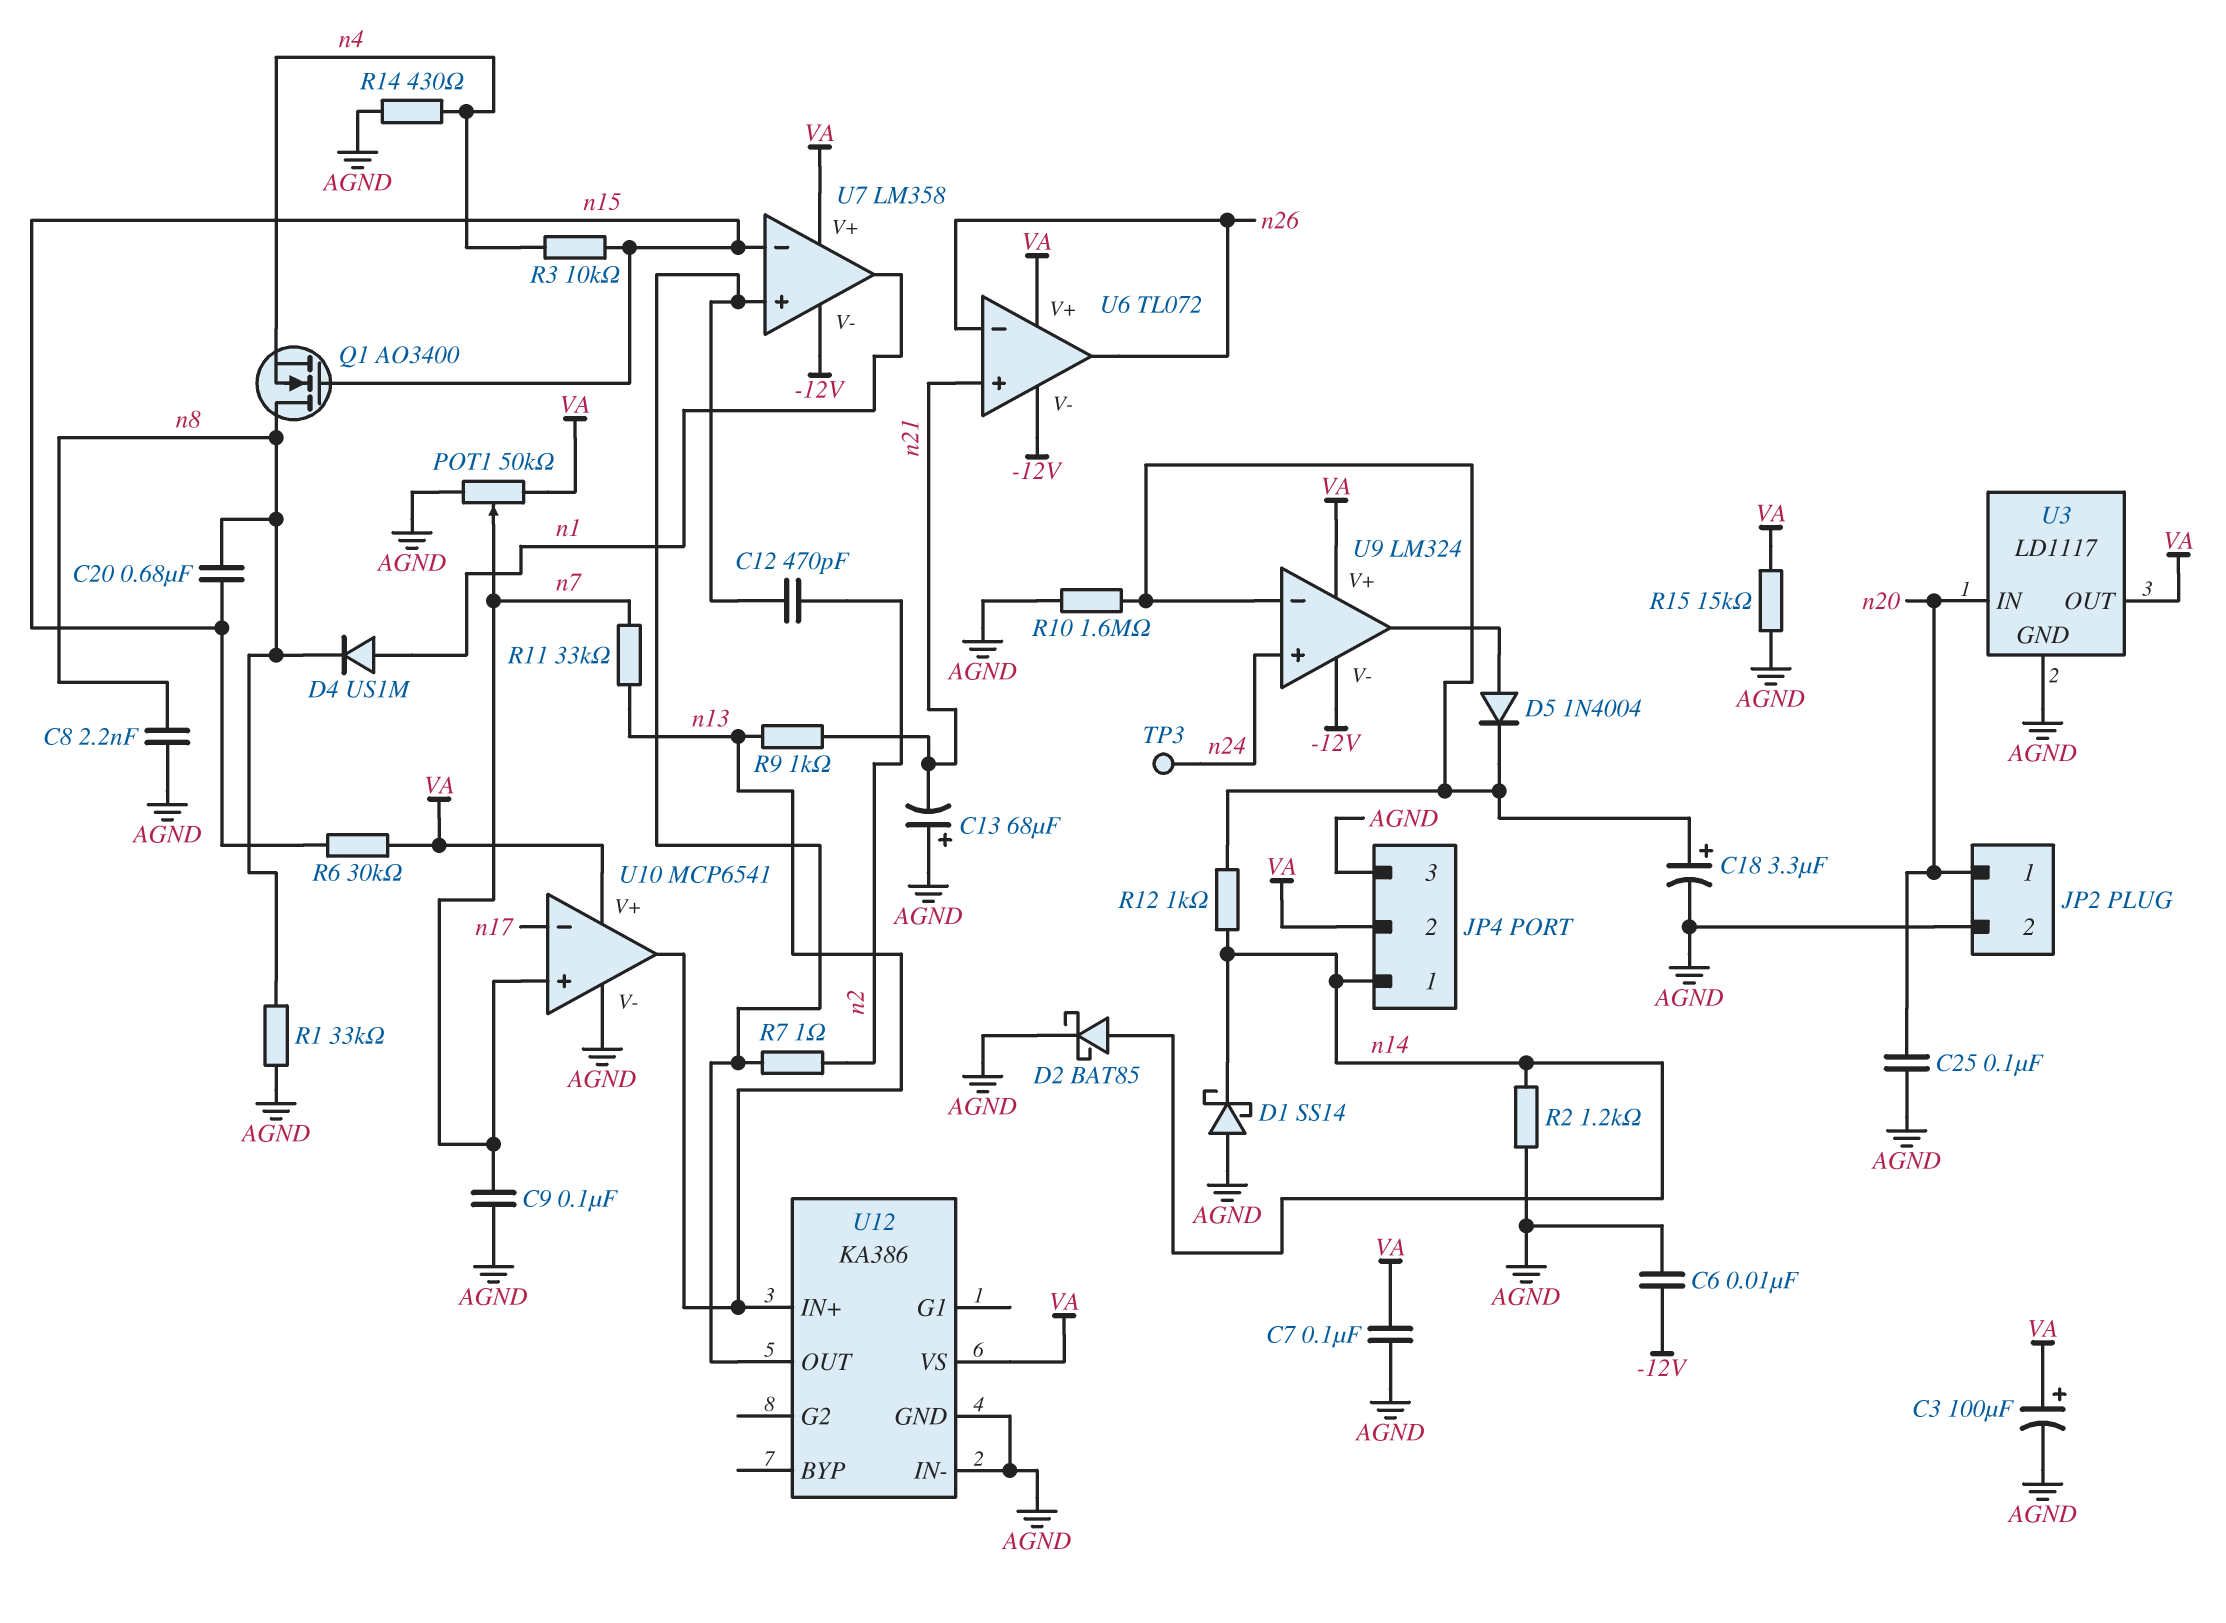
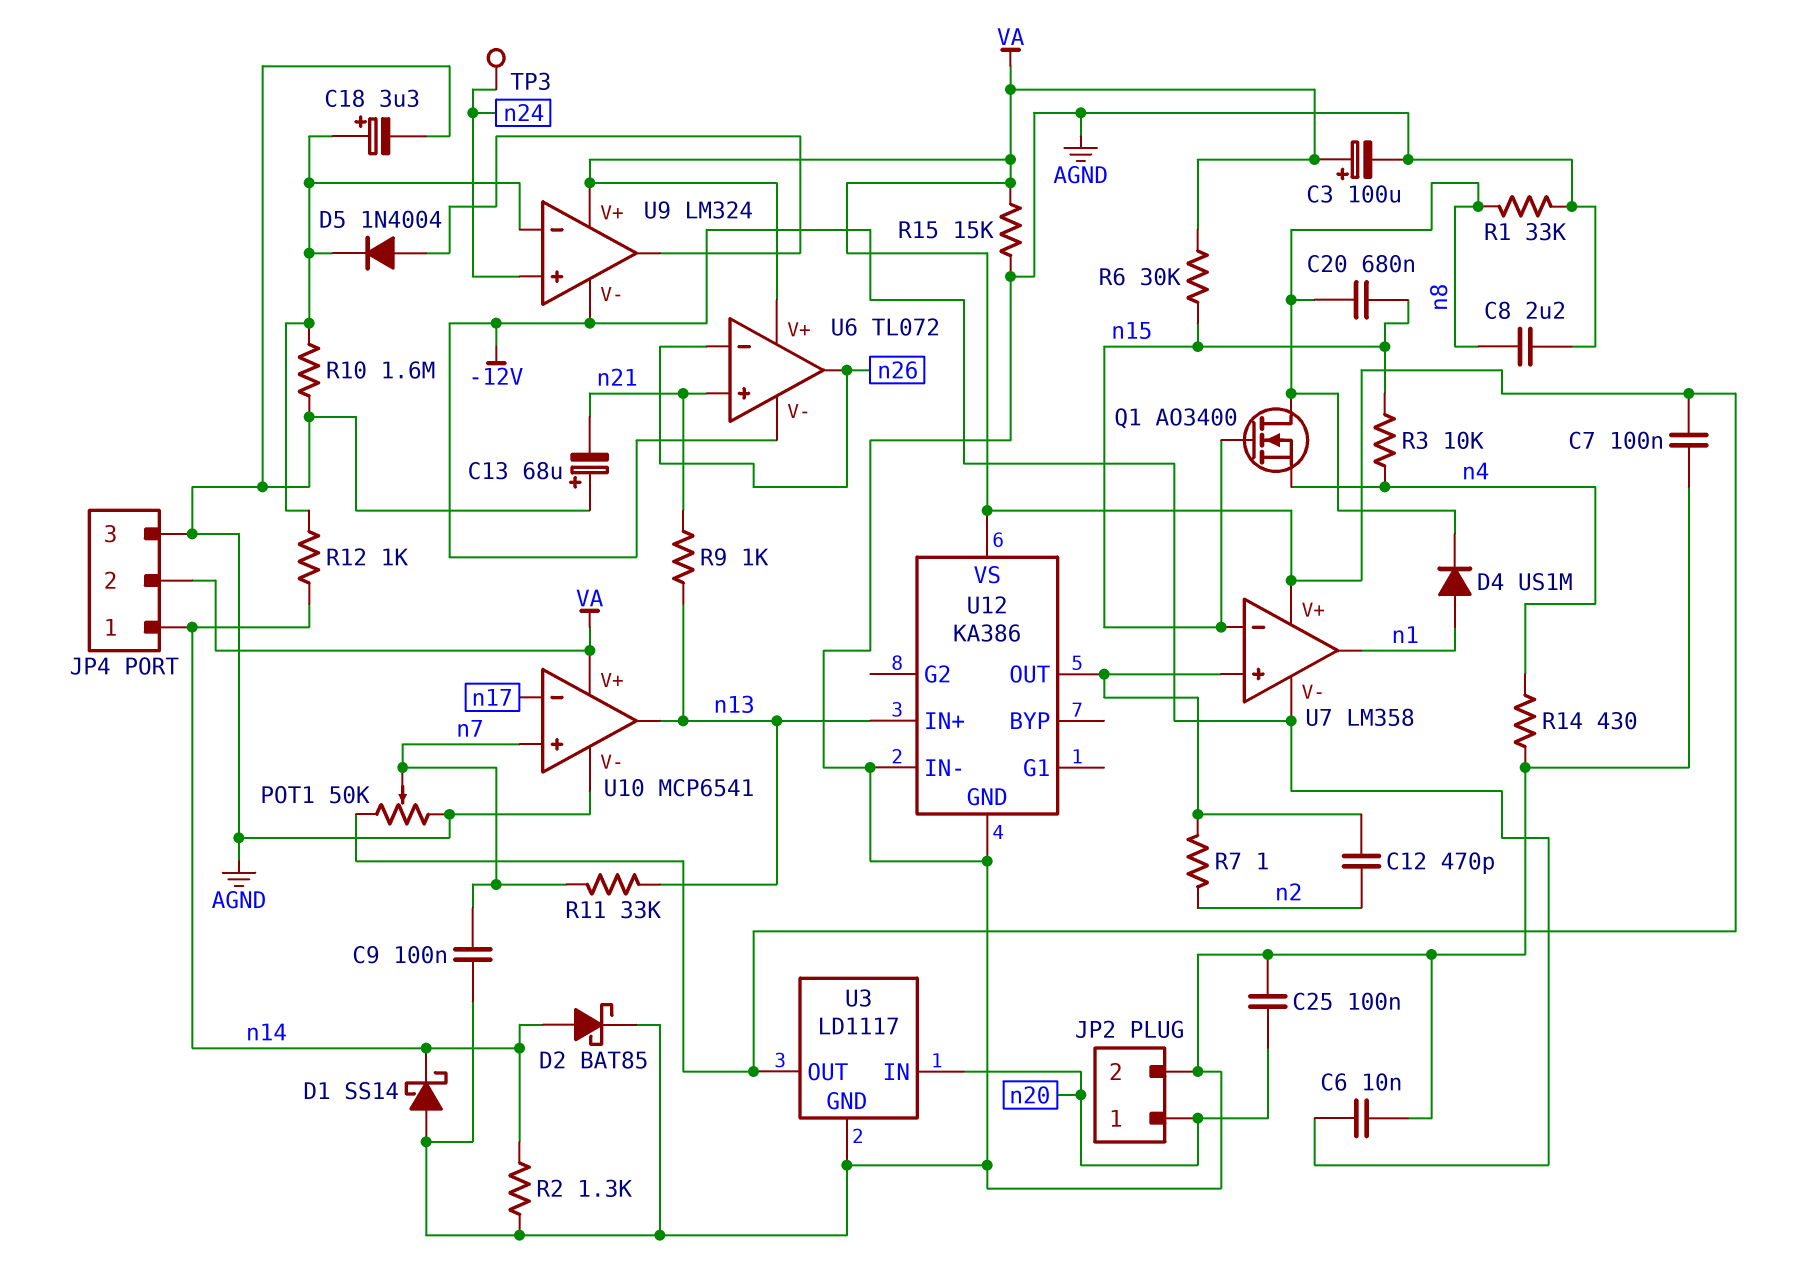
C8: 2.2nF (AGND, n8) -> 2.2uF (AGND, n8)
R2: 1.2k (AGND, n14) -> 1.3k (AGND, n14)

